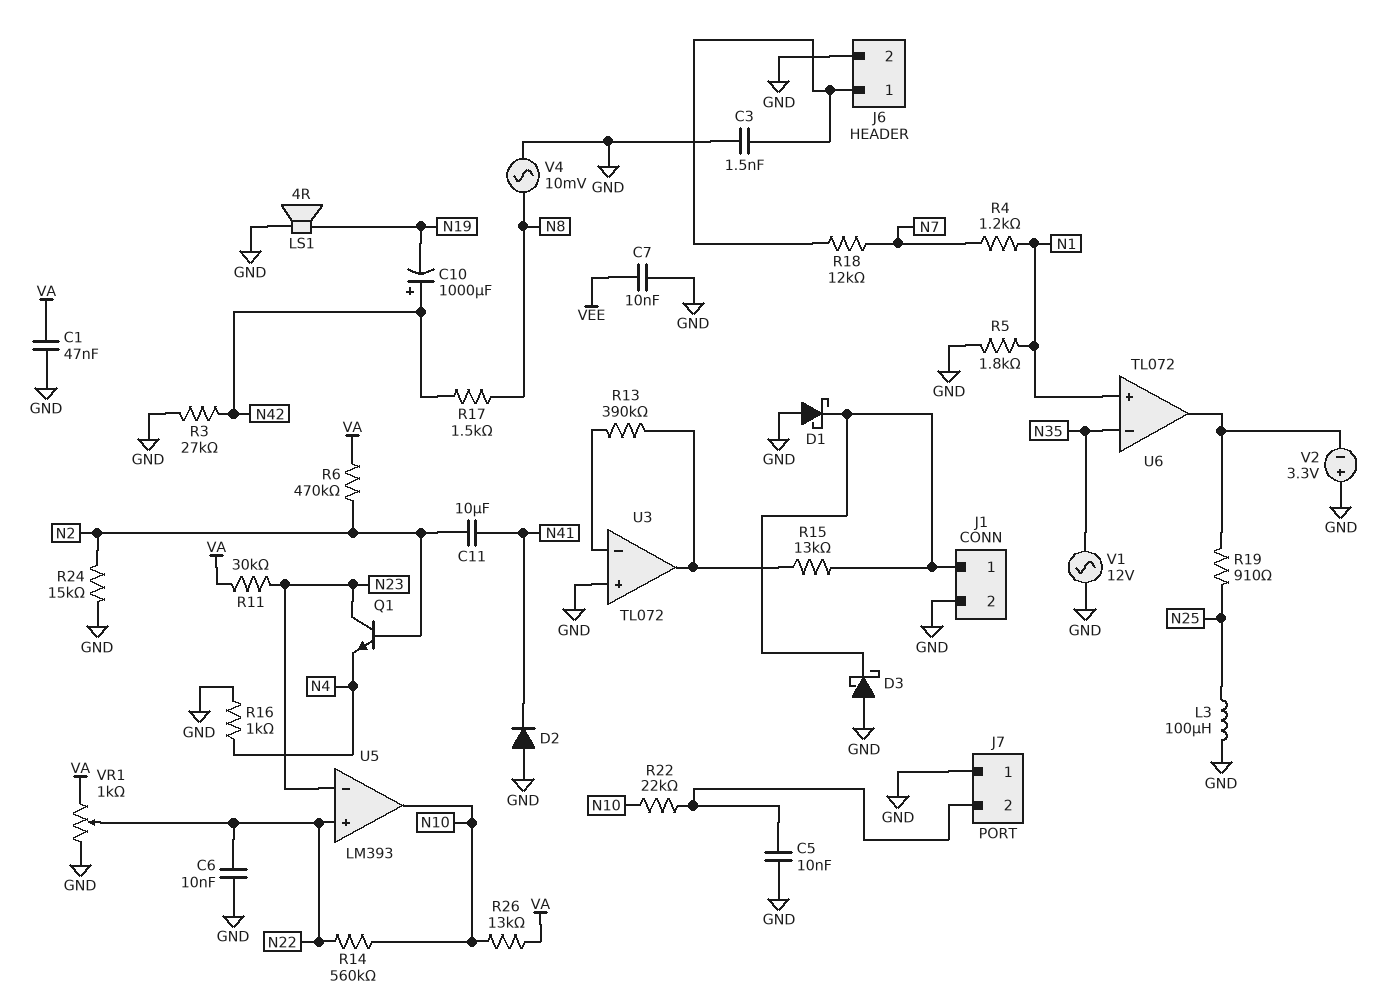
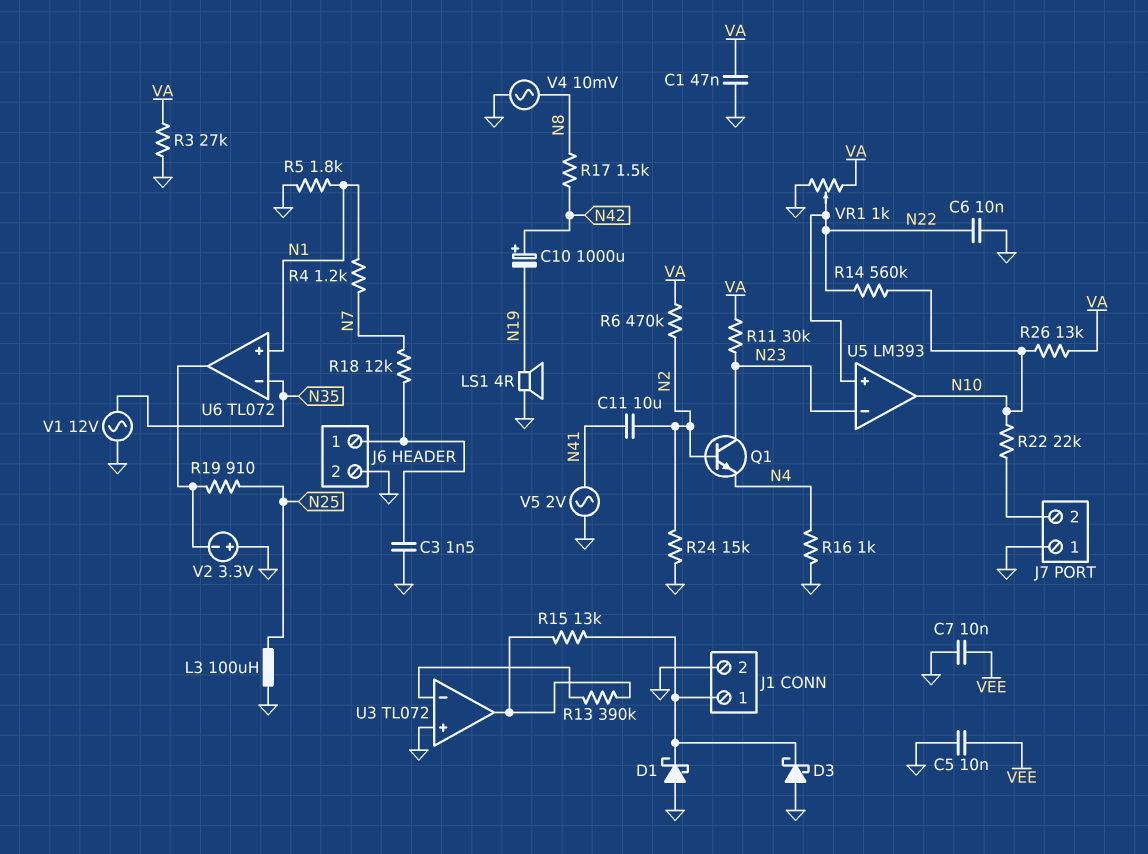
C5: 10nF (GND, J7/2) -> 10nF (GND, VEE)
D2: diode (A GND, K N41) -> none
R3: 27k (GND, N42) -> 27k (GND, VA)
V5: none -> AC 2V (GND, N41)

